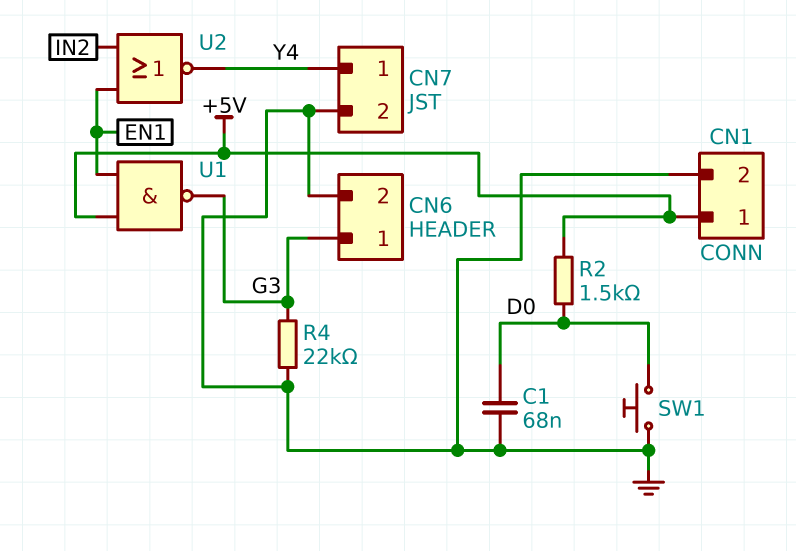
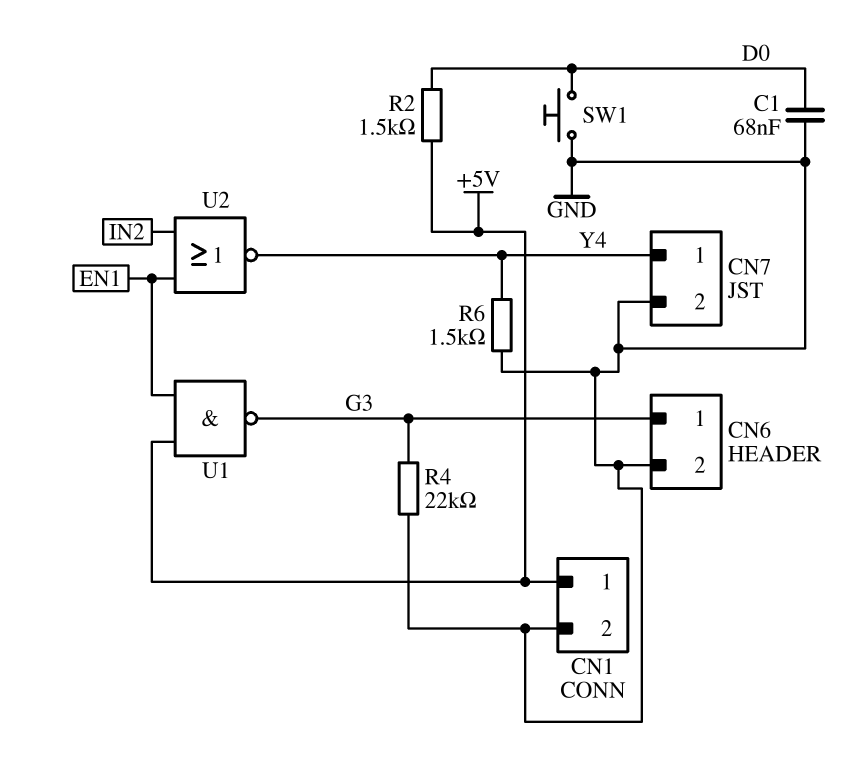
R6: none -> 1.5k (GND, Y4)

